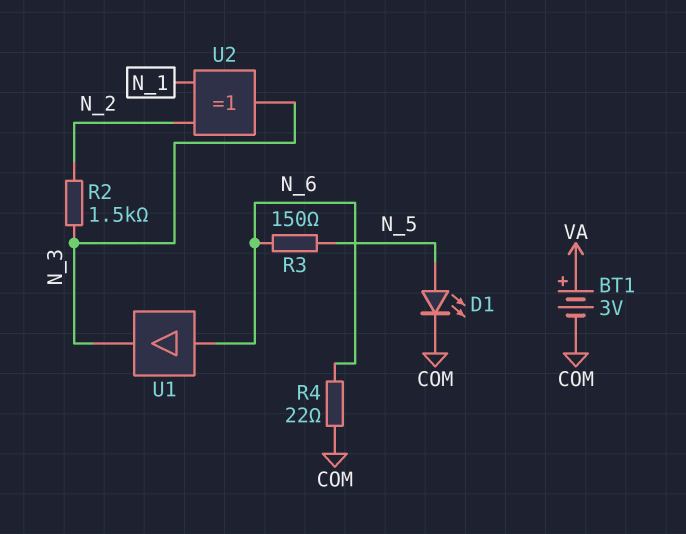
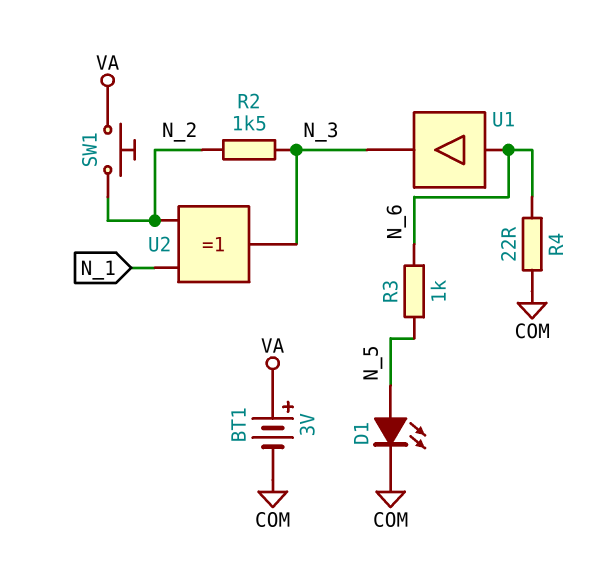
R3: 150 (N_5, N_6) -> 1k (N_5, N_6)
SW1: none -> button (N_2, VA)

